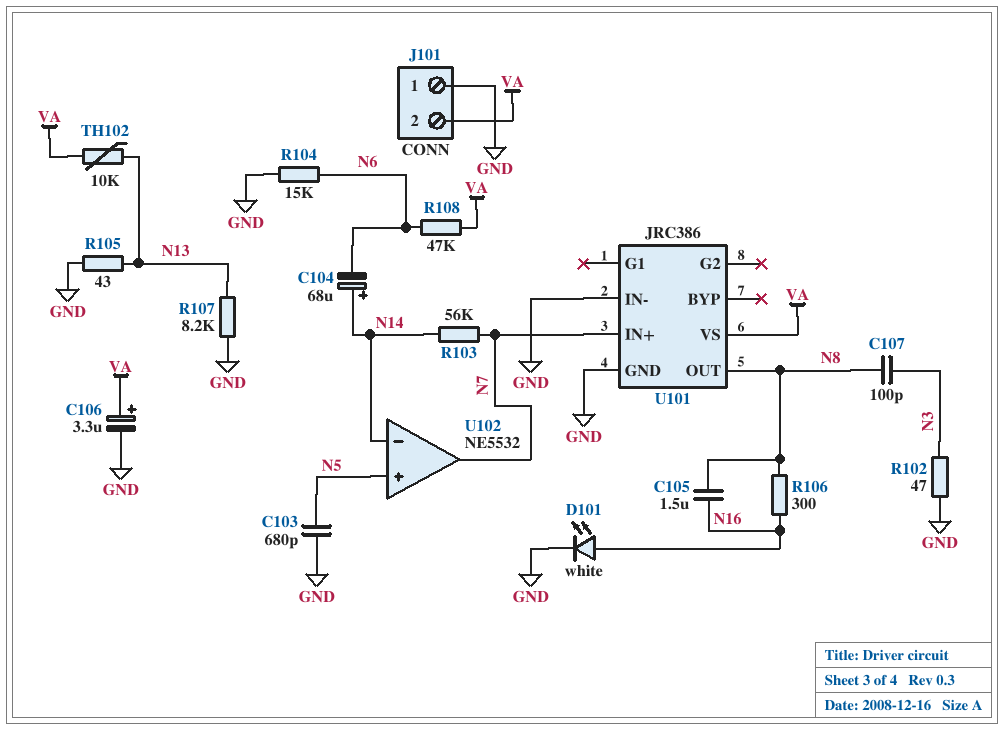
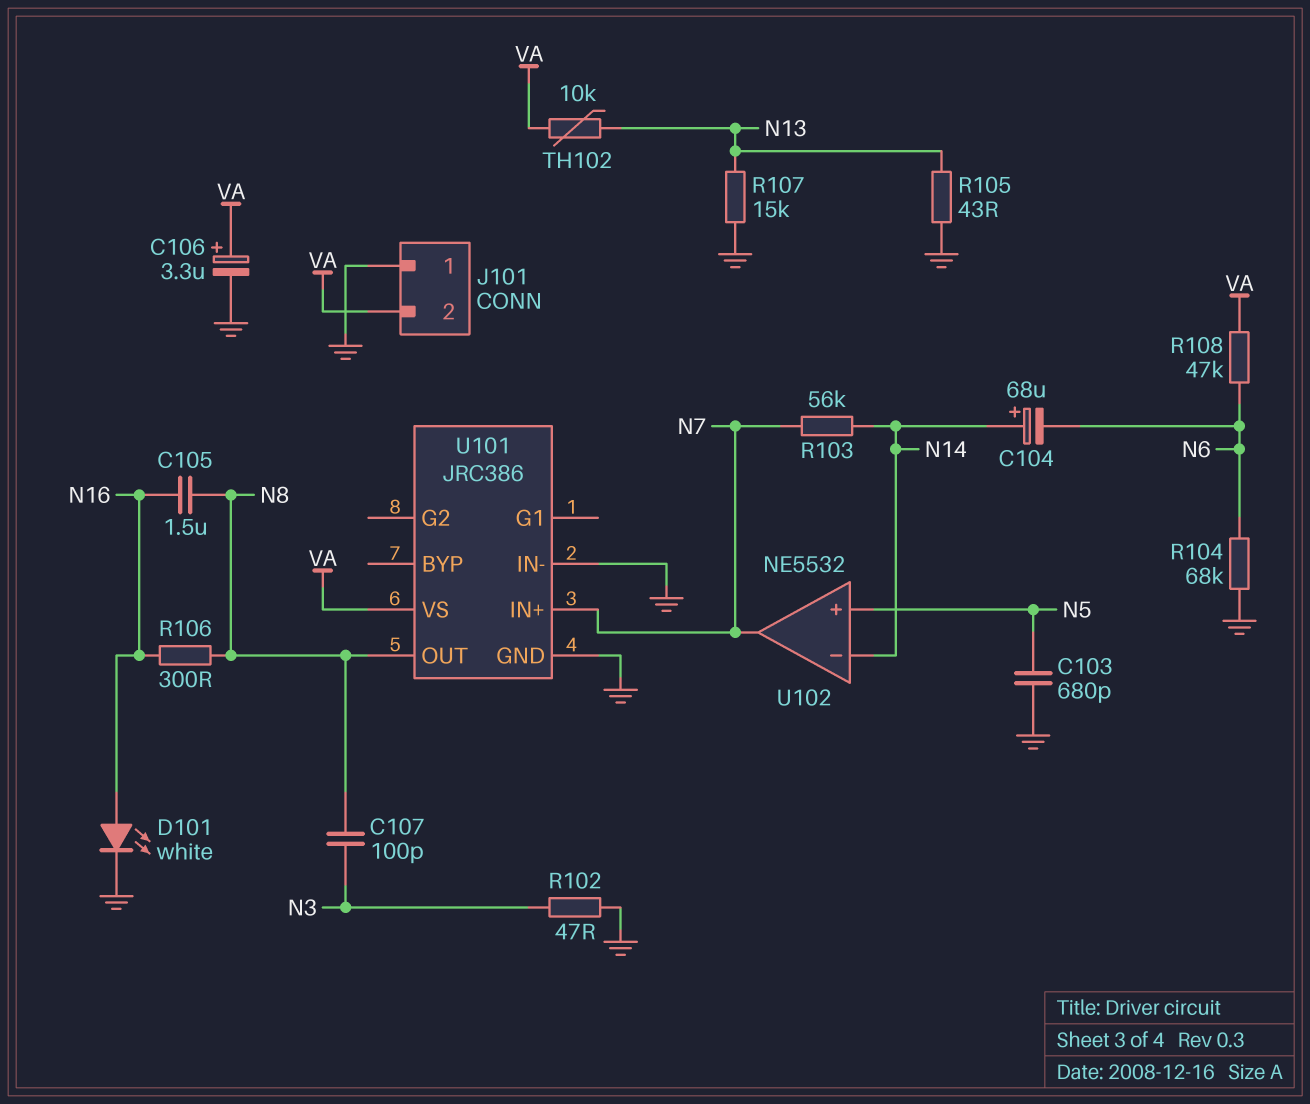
R104: 15k (GND, N6) -> 68k (GND, N6)
R107: 8.2k (GND, N13) -> 15k (GND, N13)

